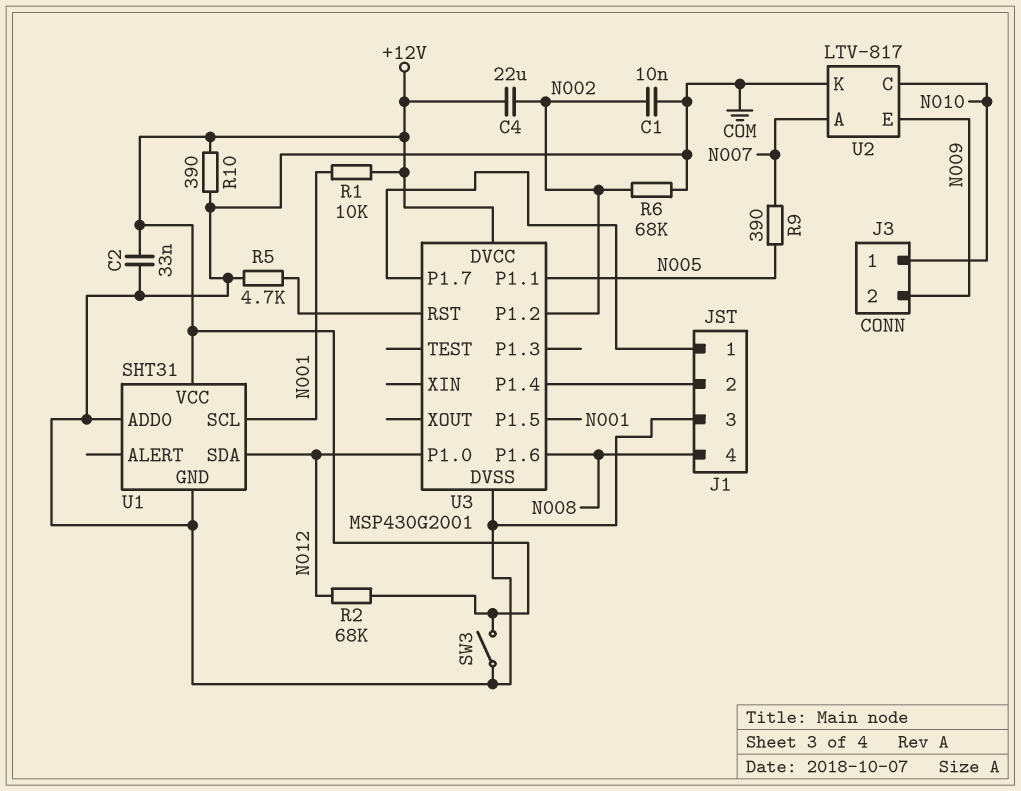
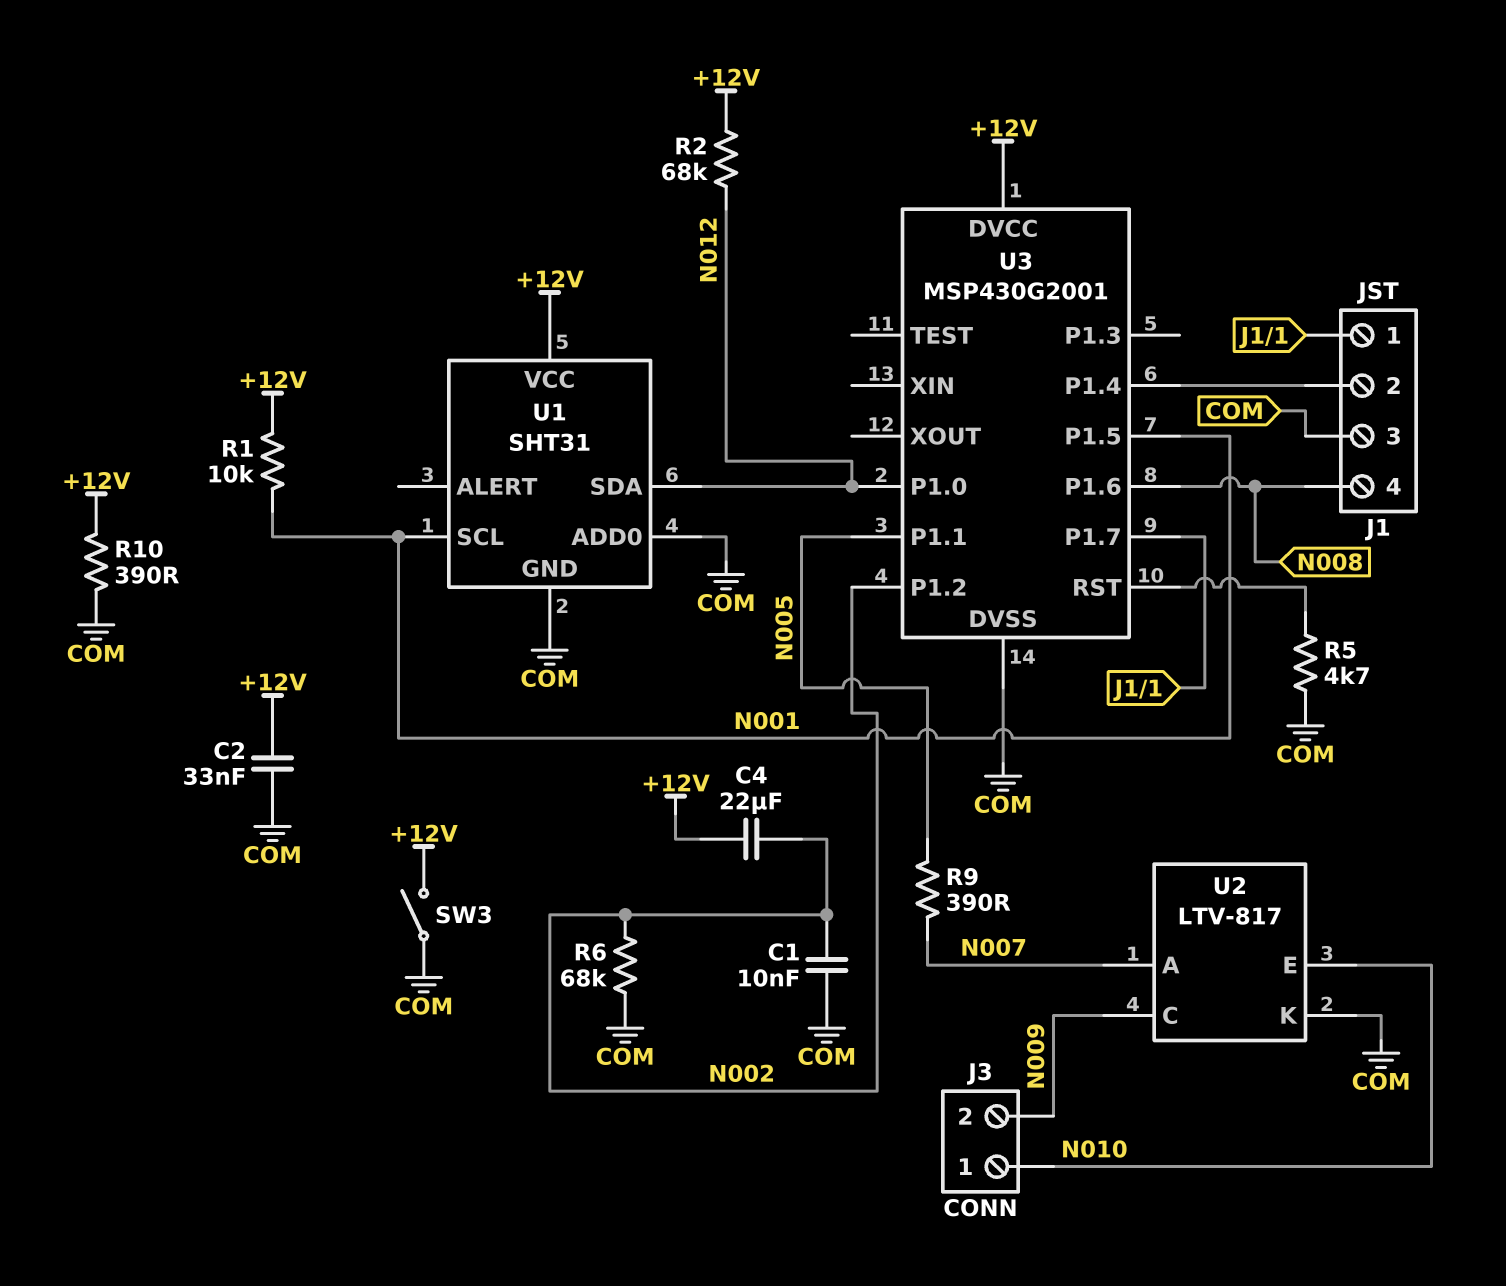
U2 pin C: N010 -> N009
U2 pin E: N009 -> N010

